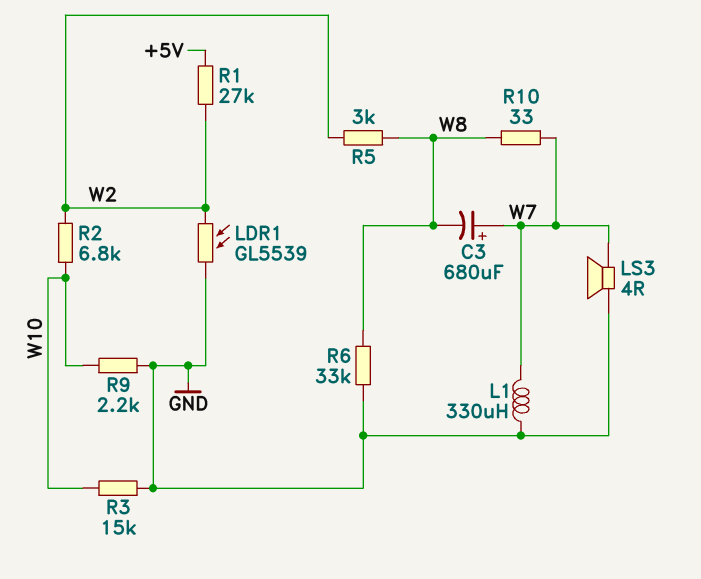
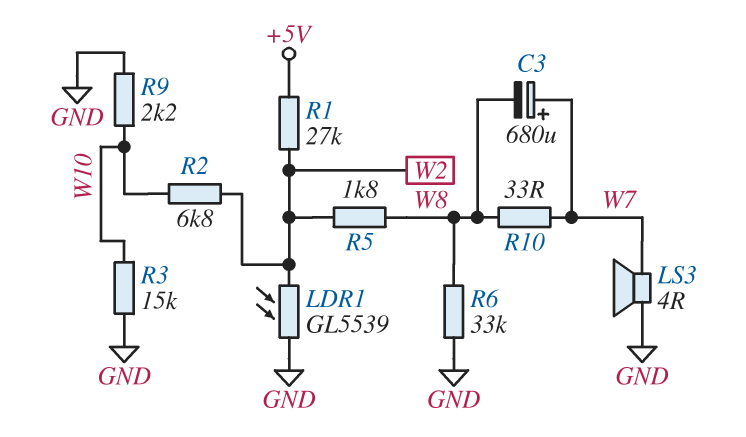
L1: 330uH (GND, W7) -> none
R5: 3k (W2, W8) -> 1.8k (W2, W8)

